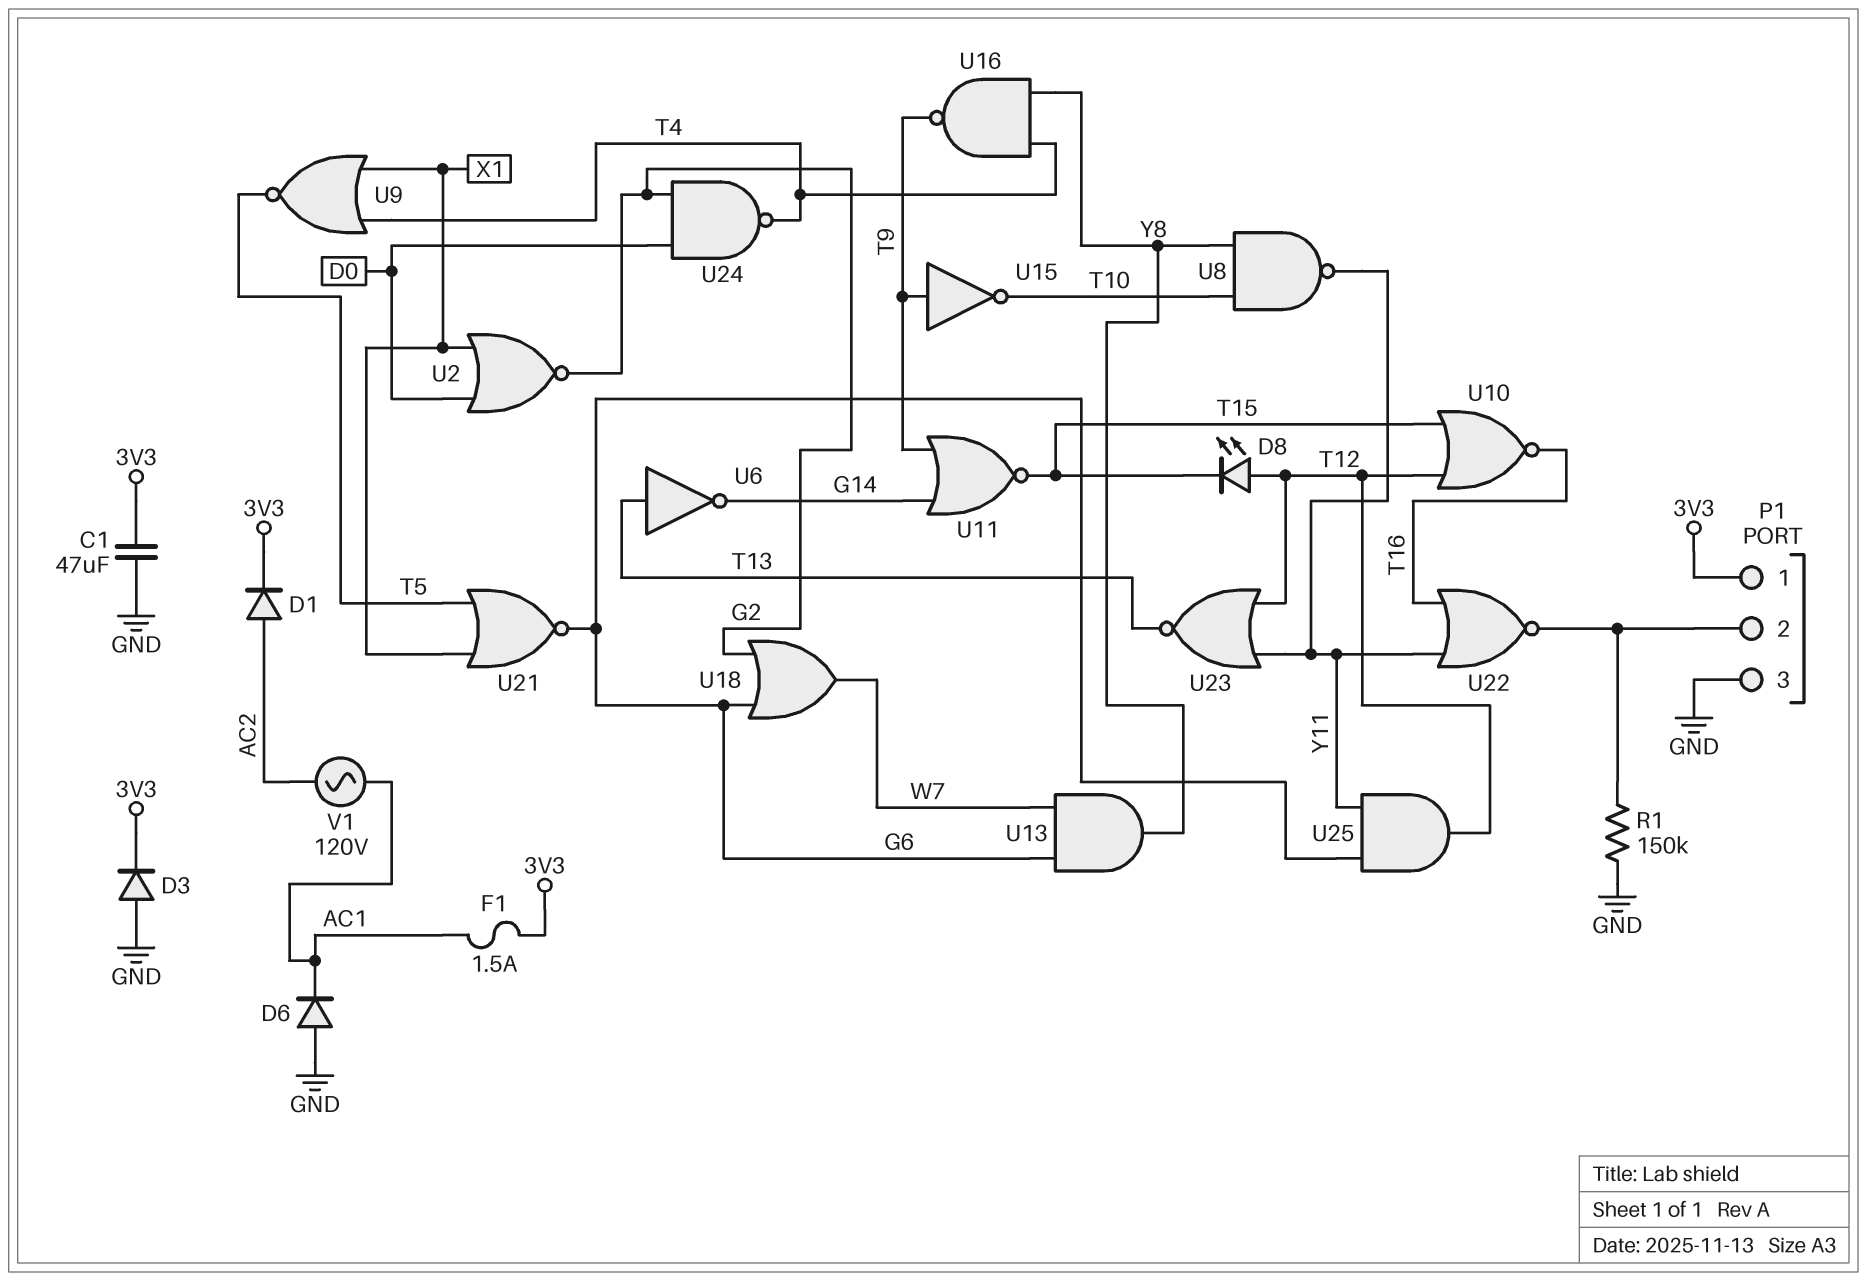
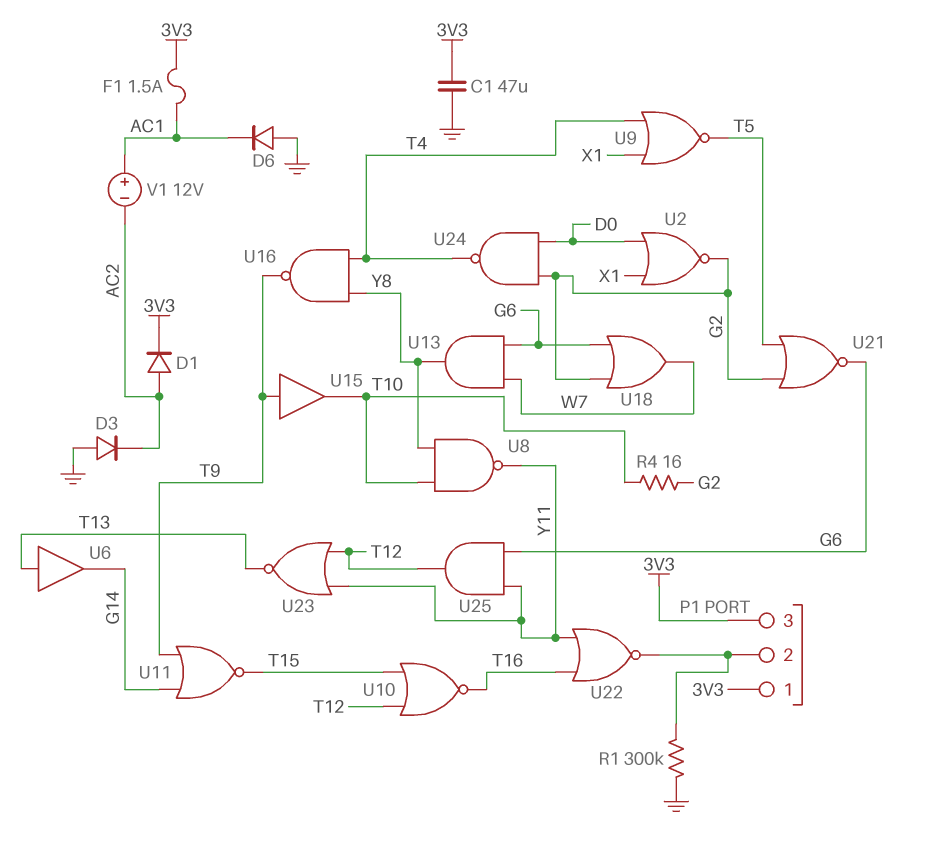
D3: diode (A GND, K 3V3) -> diode (A GND, K AC2)
D8: LED (A T12, K T15) -> none
P1 pin 3: GND -> 3V3
R1: 150k (GND, P1/2) -> 300k (GND, P1/2)
R4: none -> 16 (G2, T10)
U6: NOT (in T13, out G14) -> buffer (in T13, out G14)
U15: NOT (in T9, out T10) -> buffer (in T9, out T10)
U21: NOR (in T5, in X1, out G6) -> NOR (in G2, in T5, out G6)
V1: AC 120V (AC1, AC2) -> 12V (plus AC1, minus AC2)

